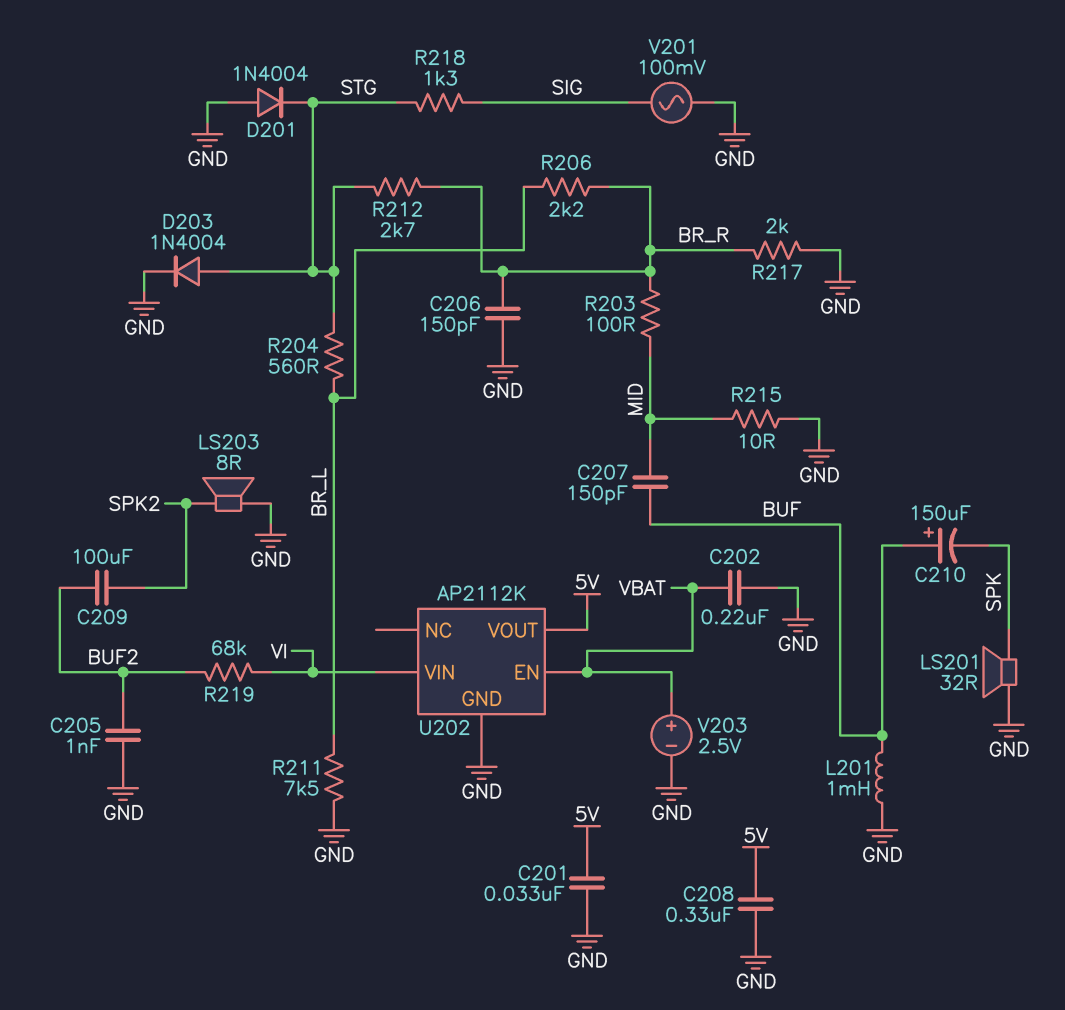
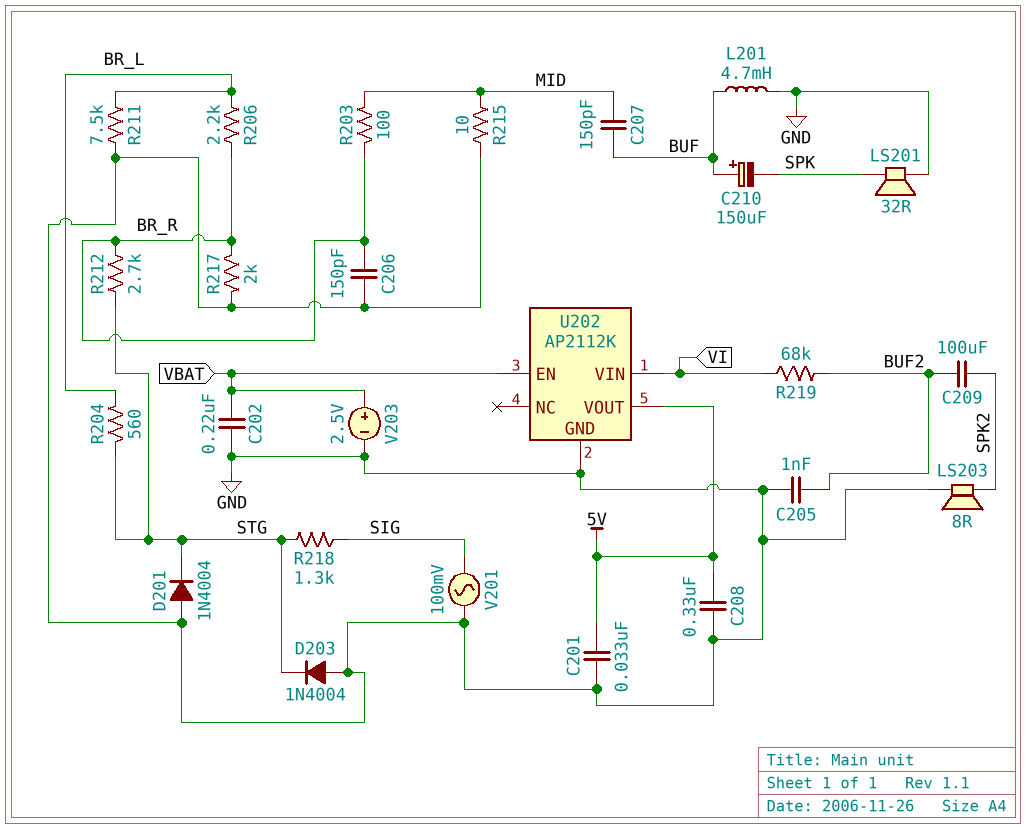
D203: diode 1N4004 (A STG, K GND) -> diode 1N4004 (A GND, K STG)
L201: 1mH (BUF, GND) -> 4.7mH (BUF, GND)

